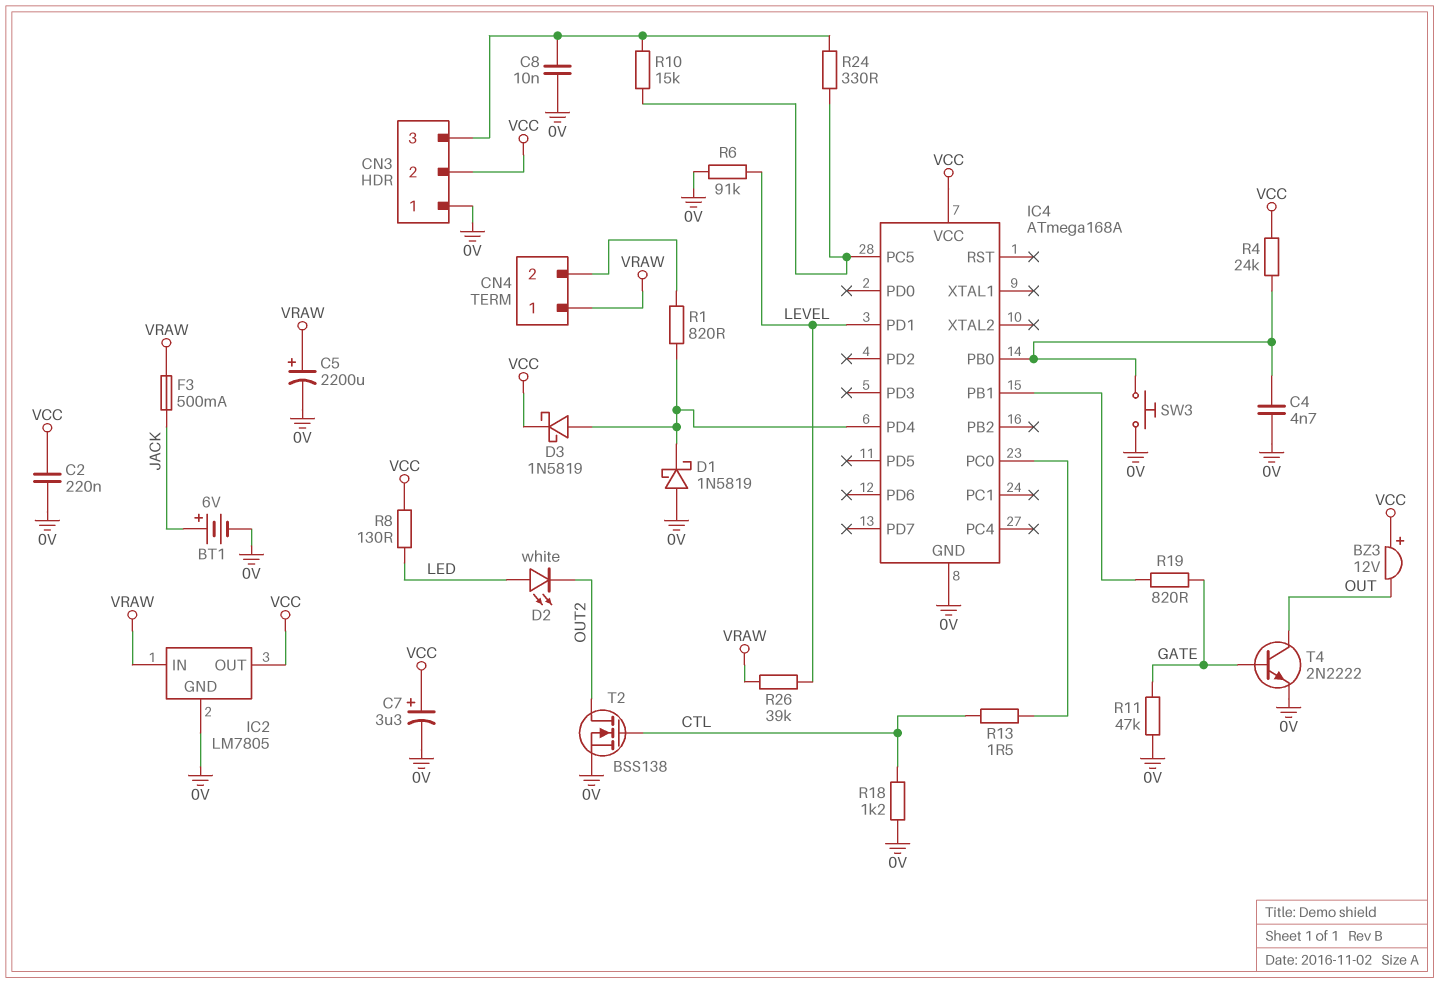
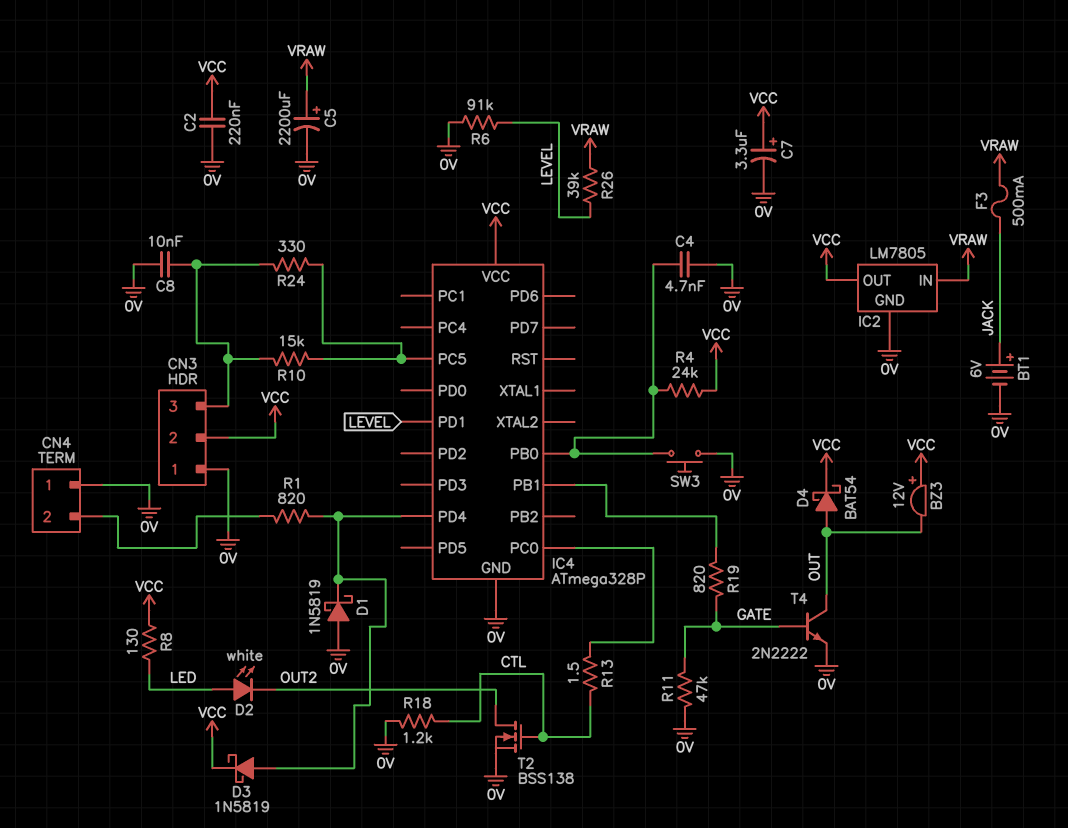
CN4 pin 1: VRAW -> 0V
D4: none -> schottky BAT54 (A OUT, K VCC)
IC4: ATmega168A -> ATmega328P

